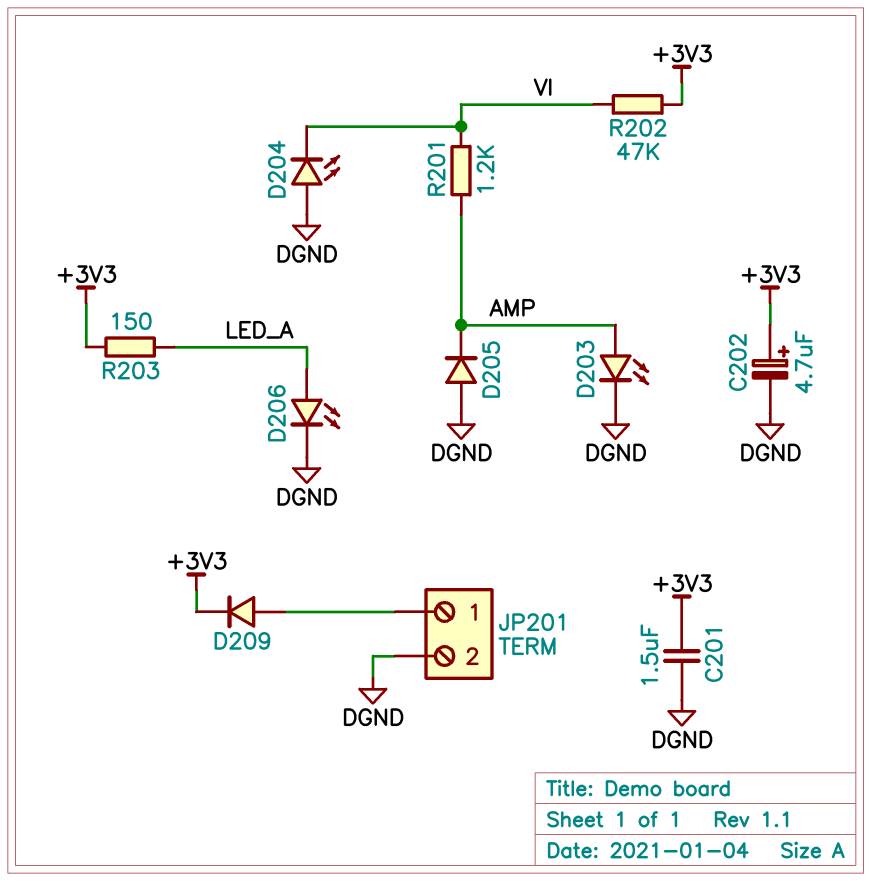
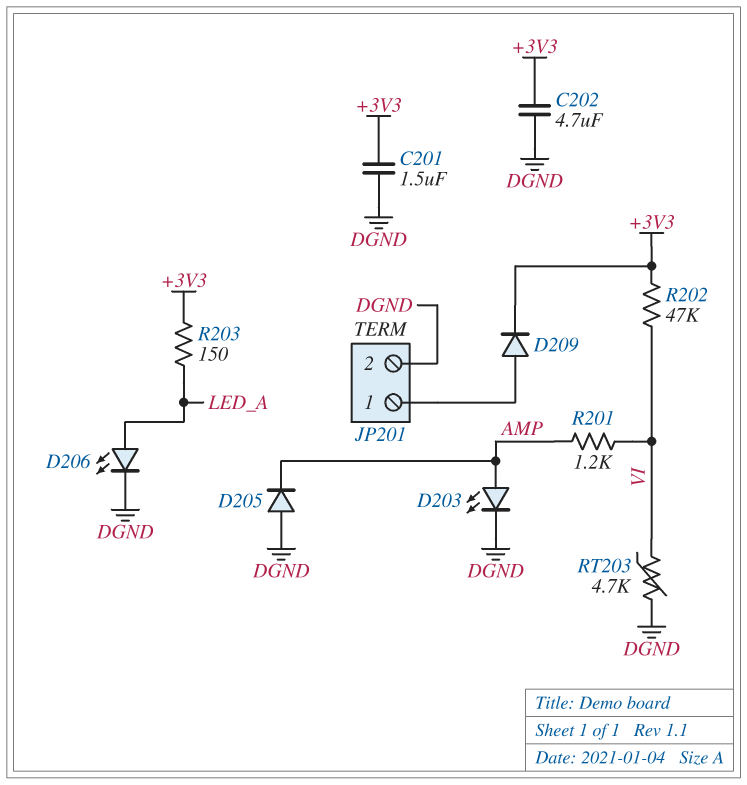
C202: 4.7uF (plus +3V3, minus DGND) -> 4.7uF (+3V3, DGND)
D204: LED (A DGND, K VI) -> none
RT203: none -> 4.7k (DGND, VI)

